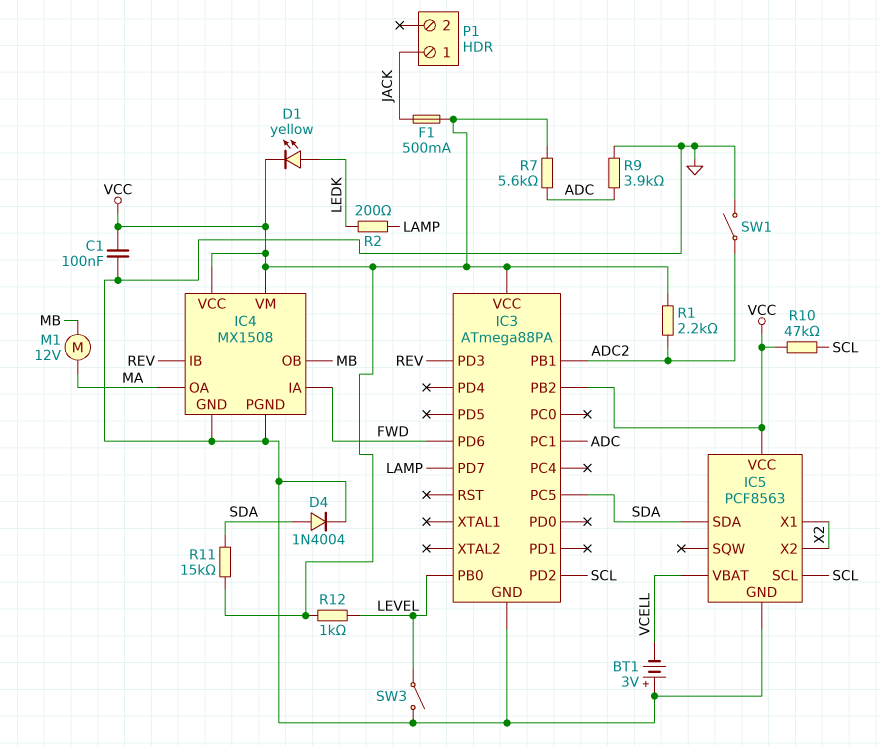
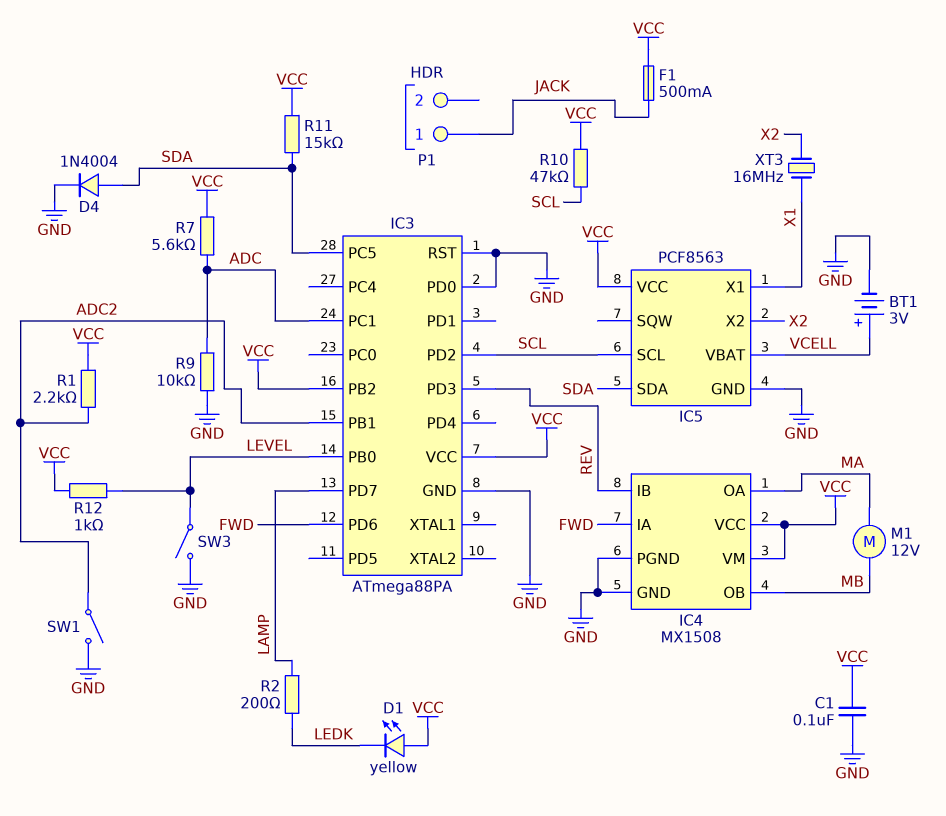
BT1: 3V (plus GND, minus VCELL) -> 3V (plus VCELL, minus GND)
D1: LED yellow (A LEDK, K VCC) -> LED yellow (A VCC, K LEDK)
IC3 pin PD0: none -> GND
IC3 pin RST: none -> GND
IC5 pin X1: X2 -> X1
R9: 3.9k (ADC, GND) -> 10k (ADC, GND)
XT3: none -> 16MHz (X1, X2)

